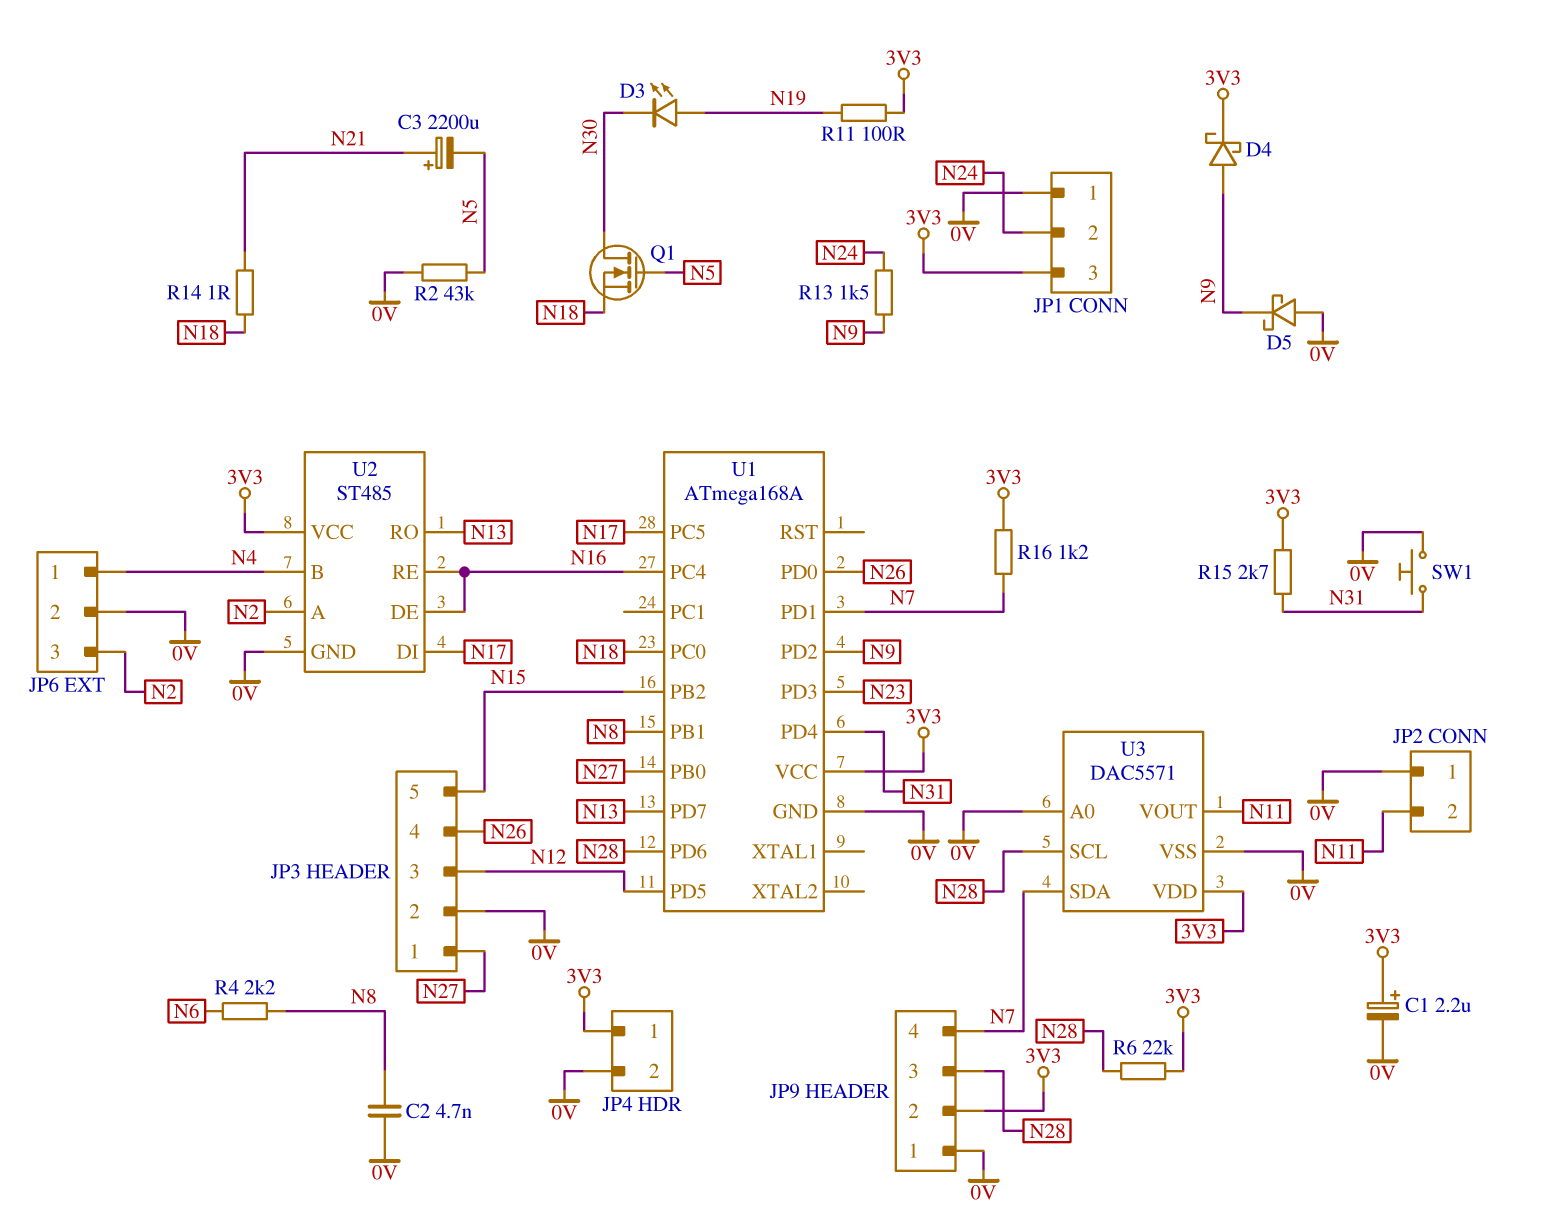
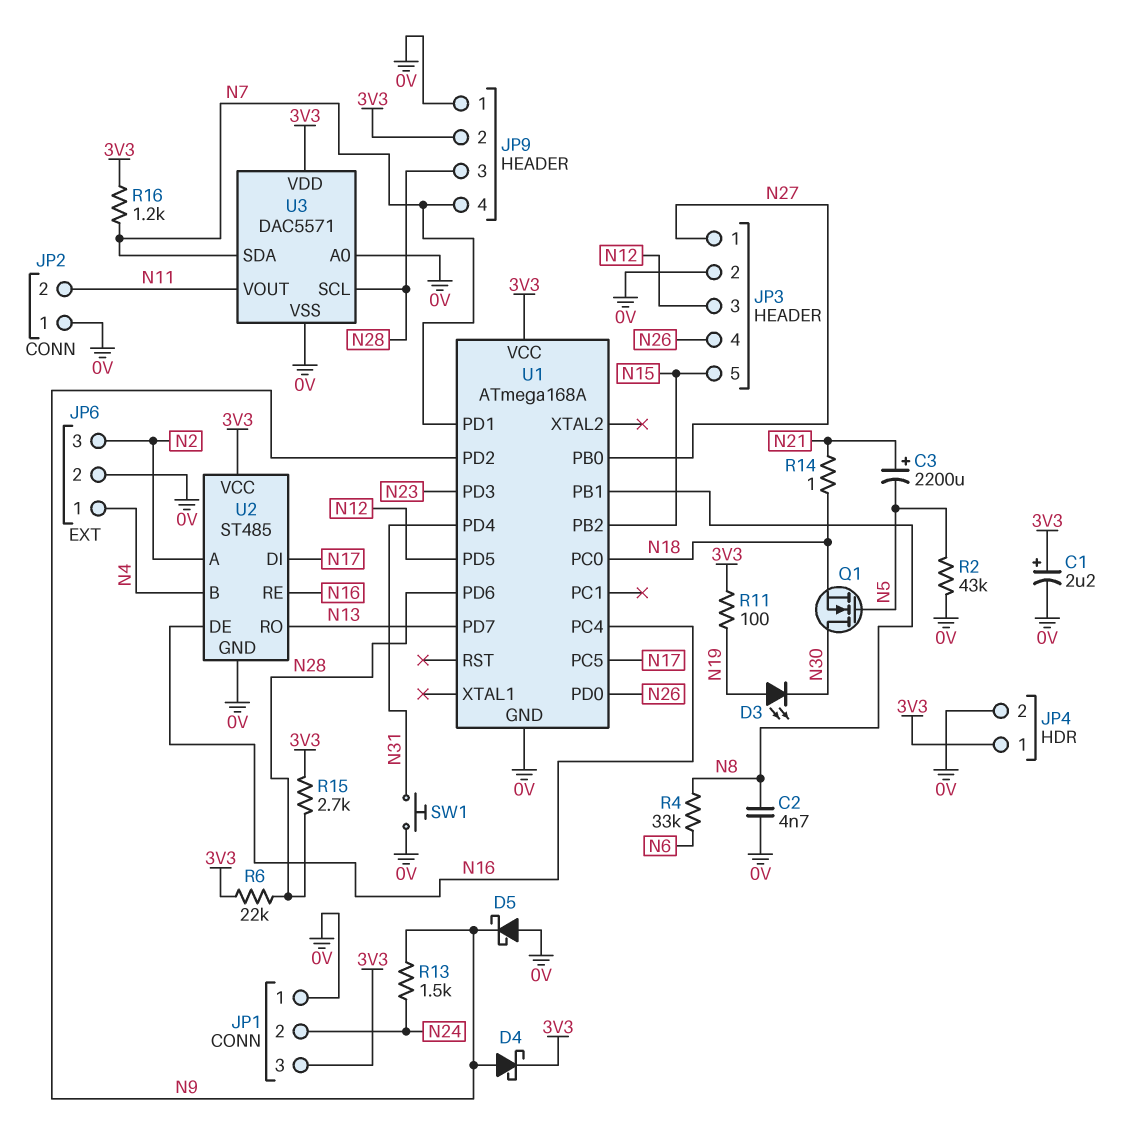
R4: 2.2k (N6, N8) -> 33k (N6, N8)
R15: 2.7k (3V3, N31) -> 2.7k (3V3, N28)

